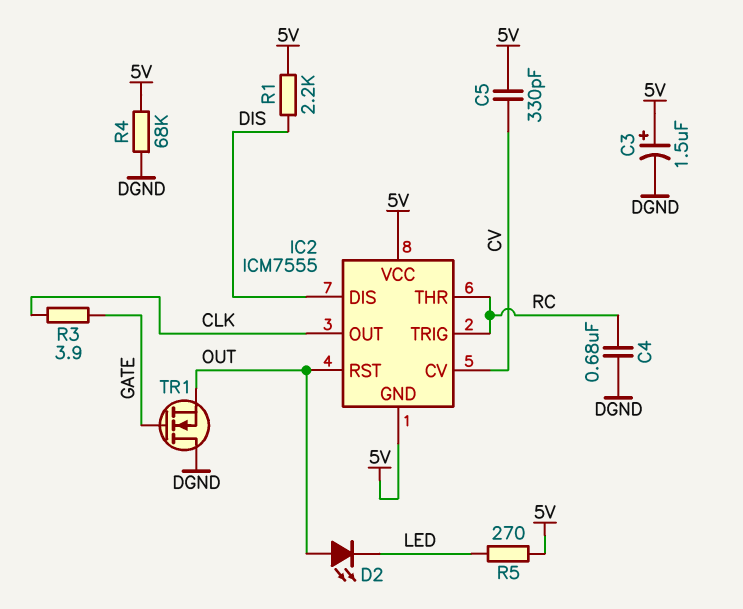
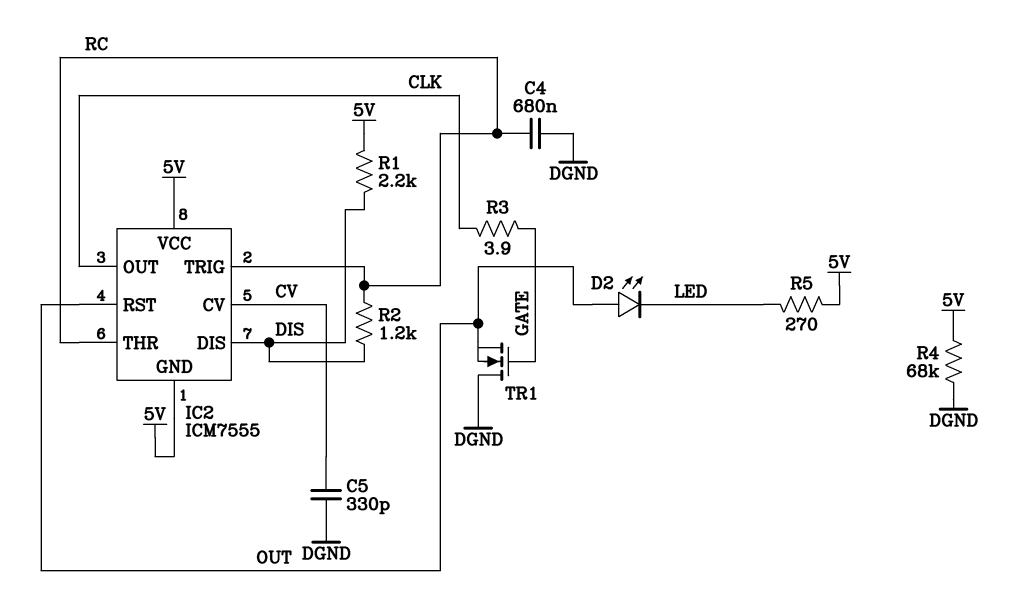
C3: 1.5uF (plus 5V, minus DGND) -> none
C5: 330pF (5V, CV) -> 330pF (CV, DGND)
R2: none -> 1.2k (DIS, RC)

